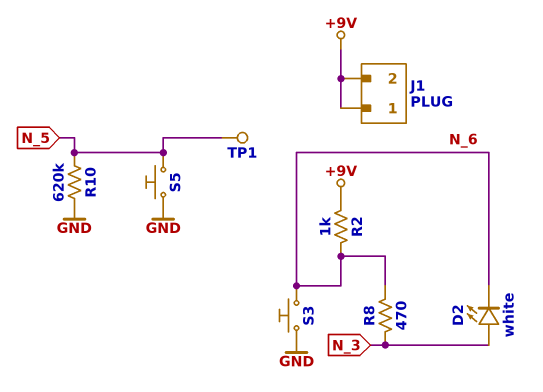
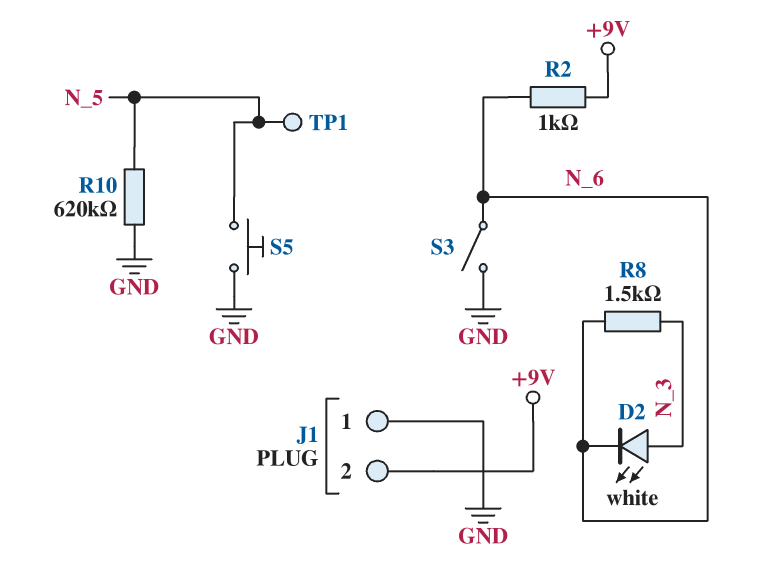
J1 pin 1: +9V -> GND
R8: 470 (N_3, N_6) -> 1.5k (N_3, N_6)
S3: button (GND, N_6) -> switch (GND, N_6)

